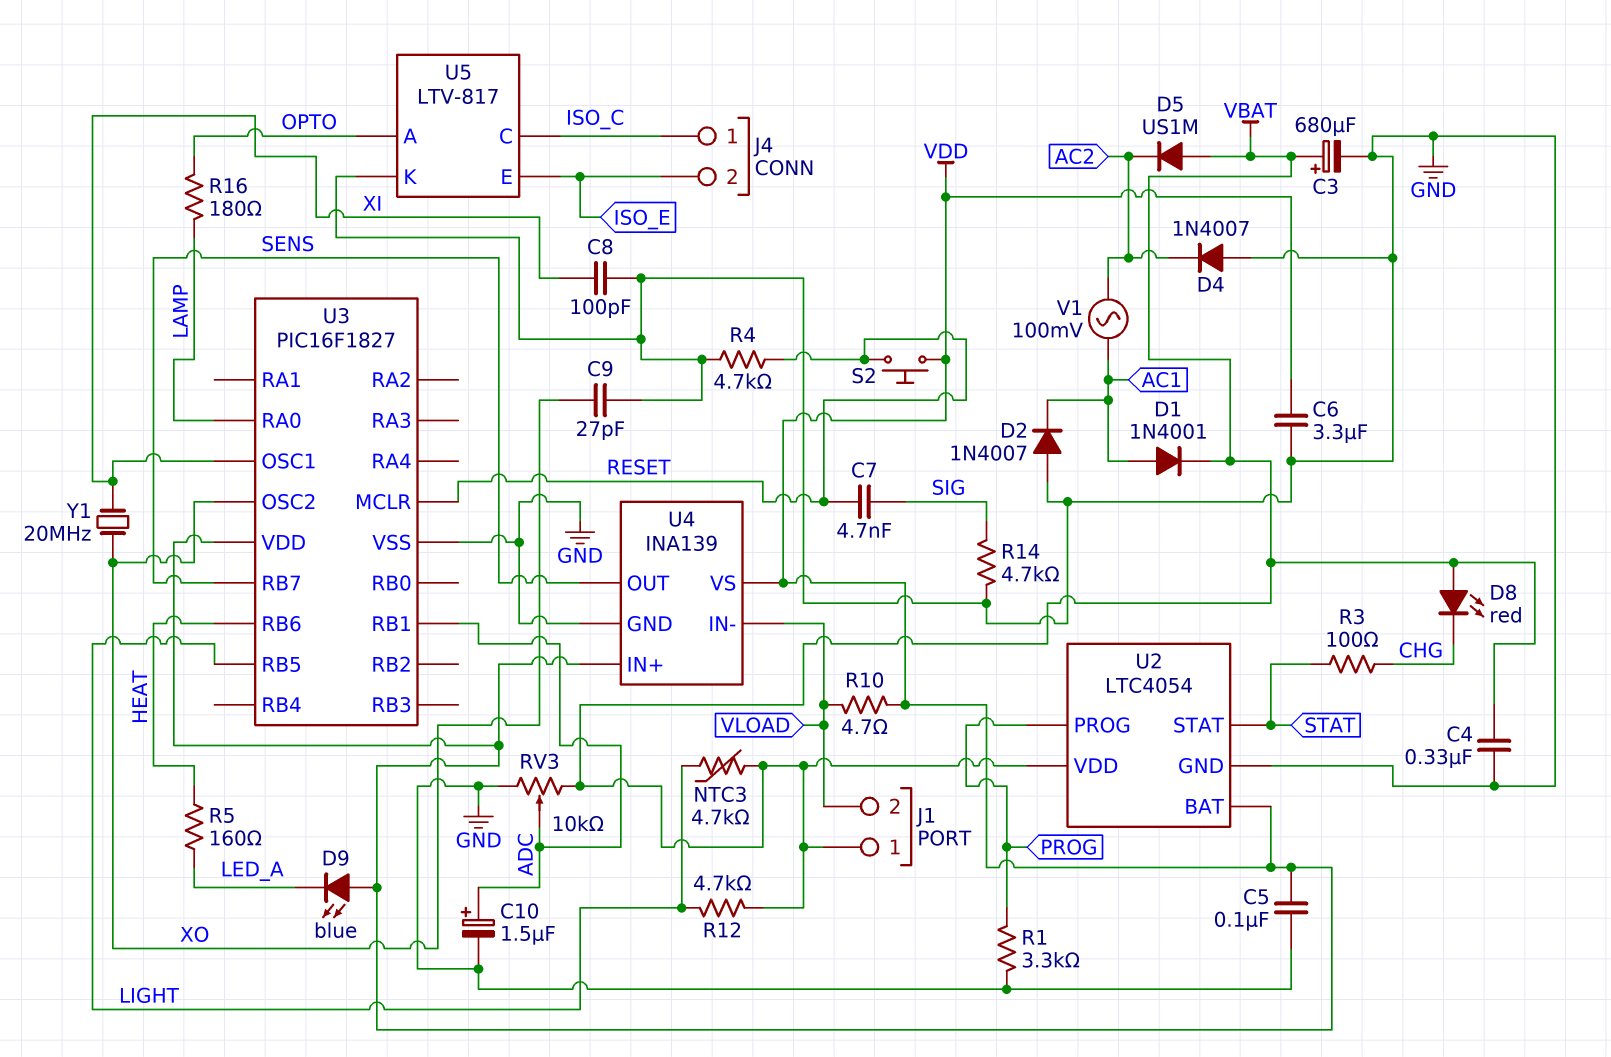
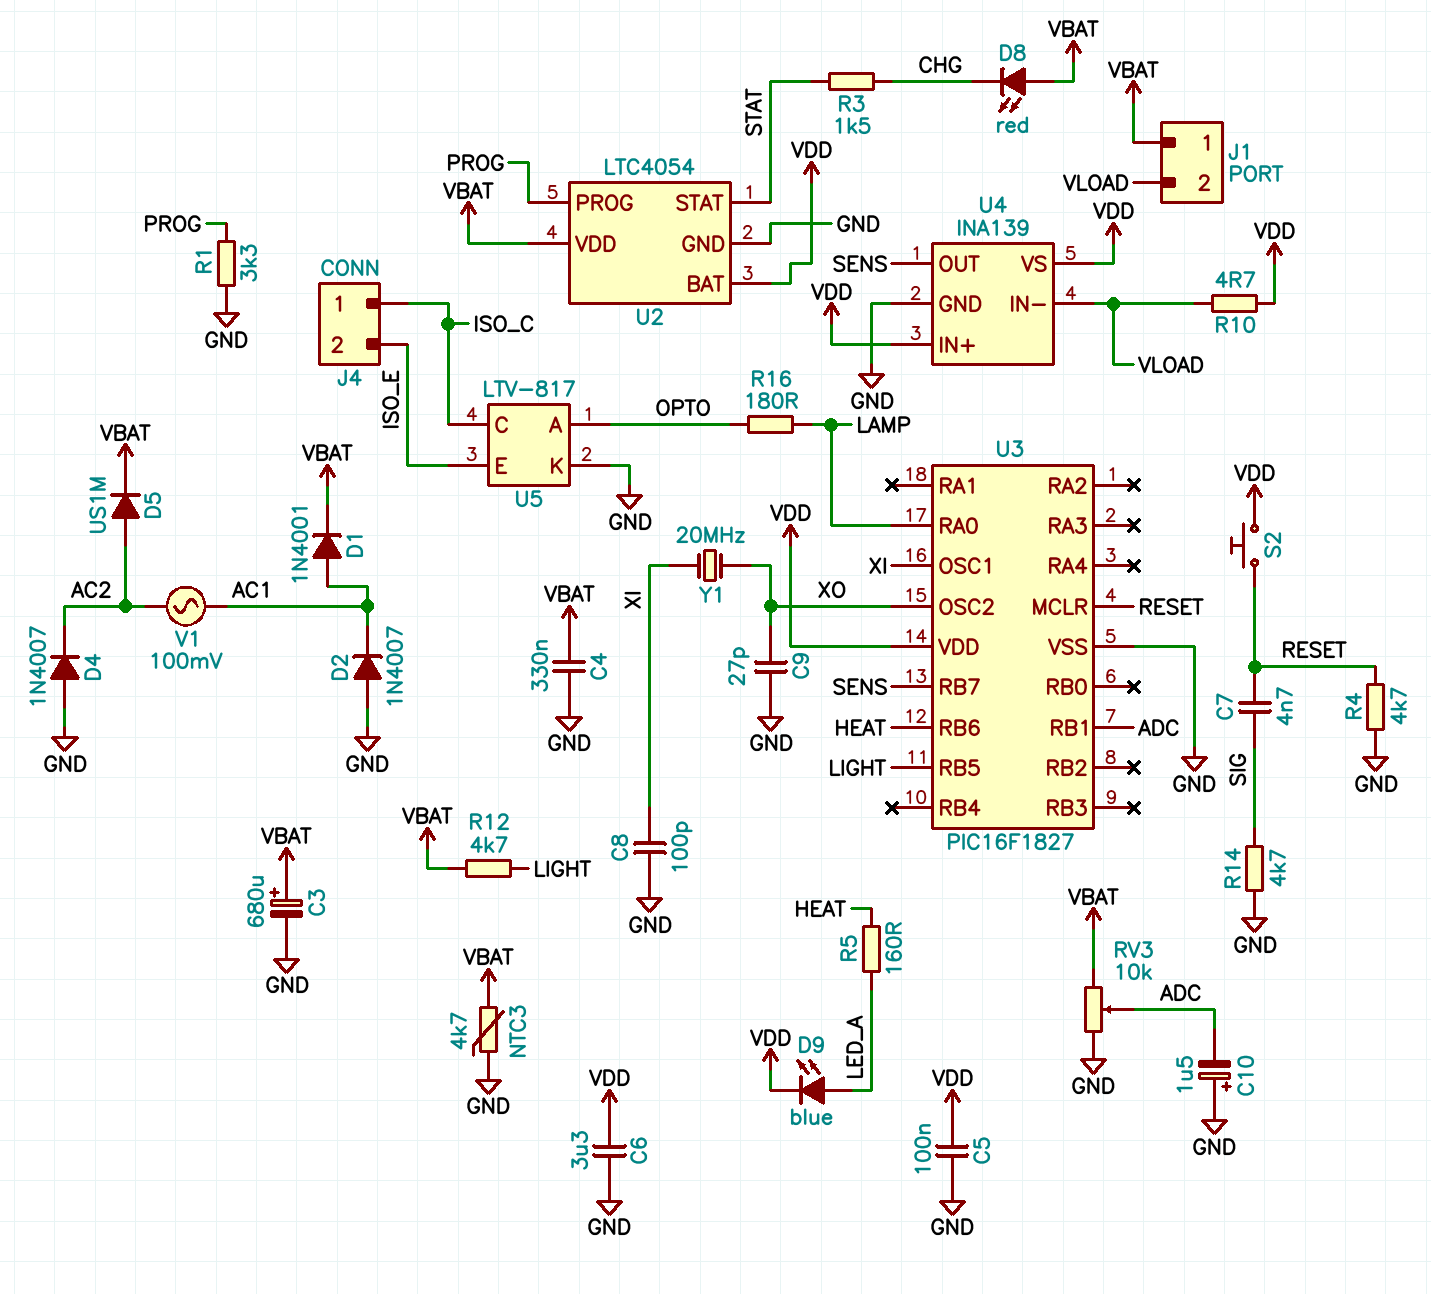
C10: 1.5uF (plus ADC, minus GND) -> 1.5uF (plus GND, minus ADC)
D5: diode US1M (A VBAT, K AC2) -> diode US1M (A AC2, K VBAT)
D9: LED blue (A VDD, K LED_A) -> LED blue (A LED_A, K VDD)
NTC3: 4.7k (LIGHT, VBAT) -> 4.7k (GND, VBAT)
R3: 100 (CHG, STAT) -> 1.5k (CHG, STAT)

